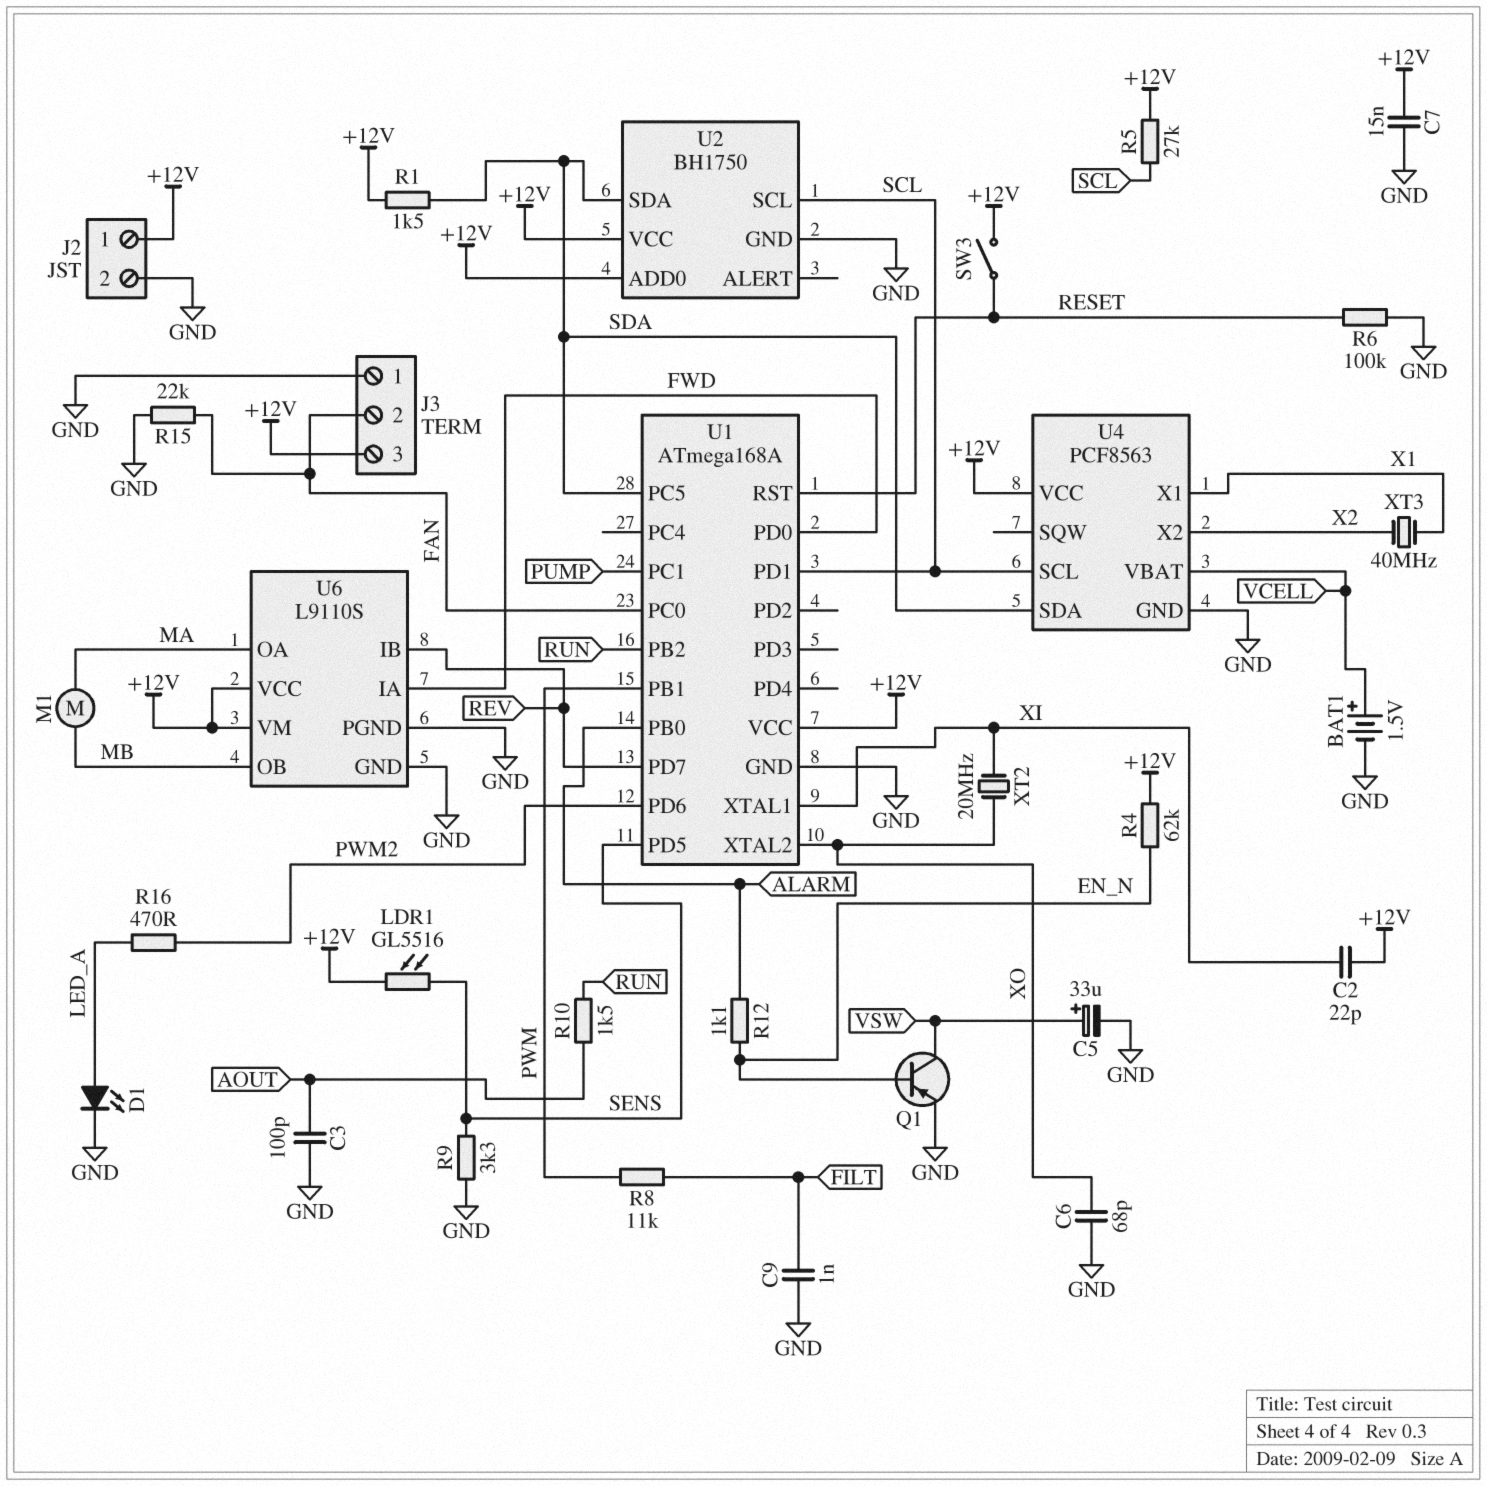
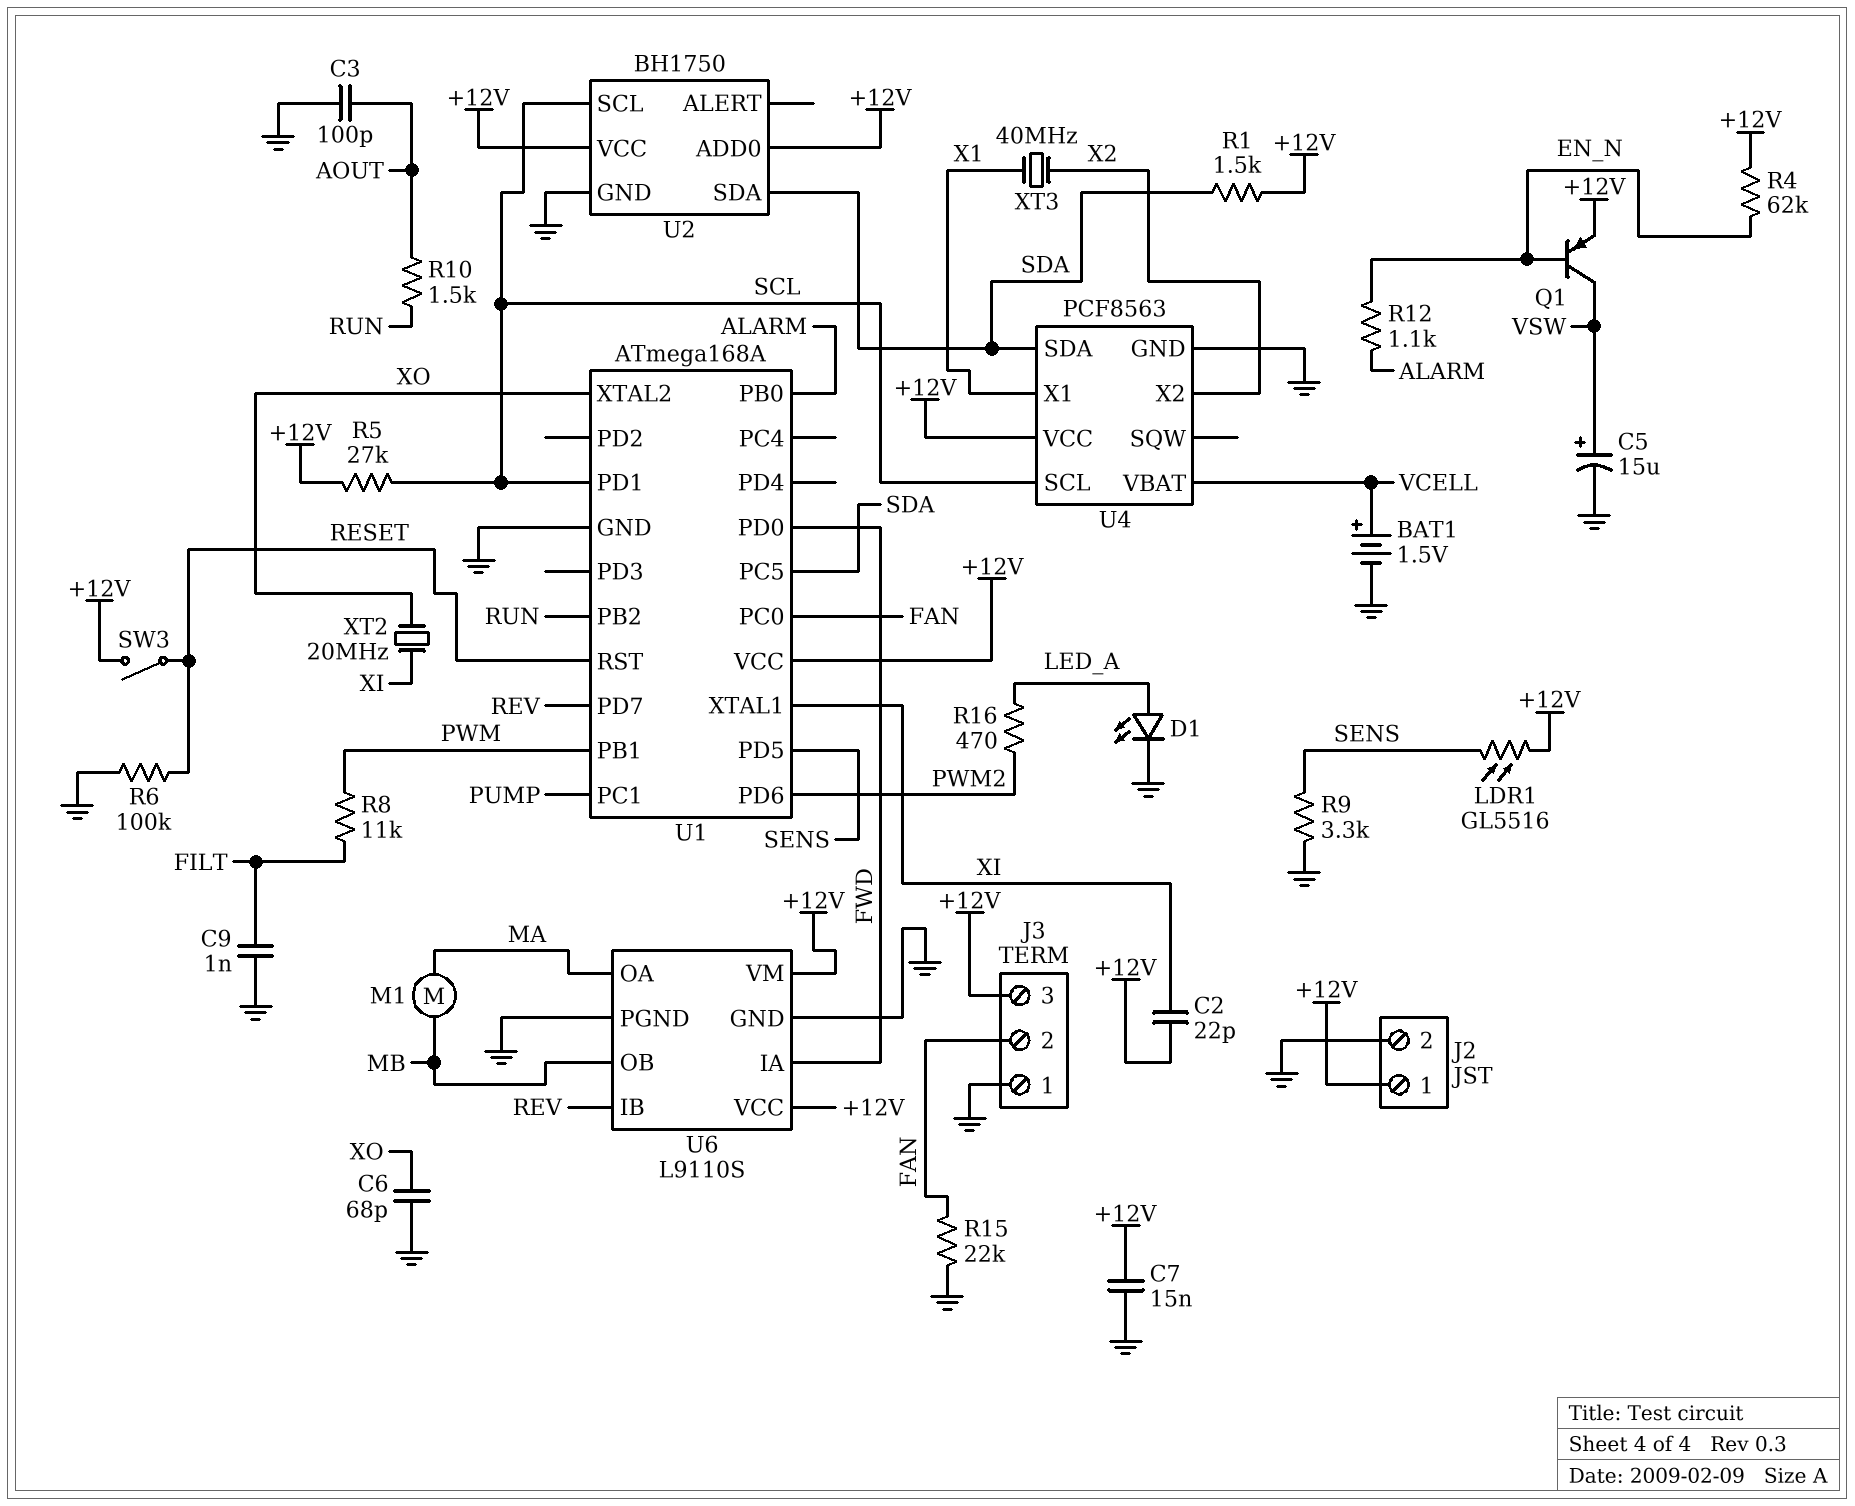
C5: 33uF (plus VSW, minus GND) -> 15uF (plus VSW, minus GND)
Q1: PNP (B EN_N, C VSW, E GND) -> PNP (B EN_N, C VSW, E +12V)

